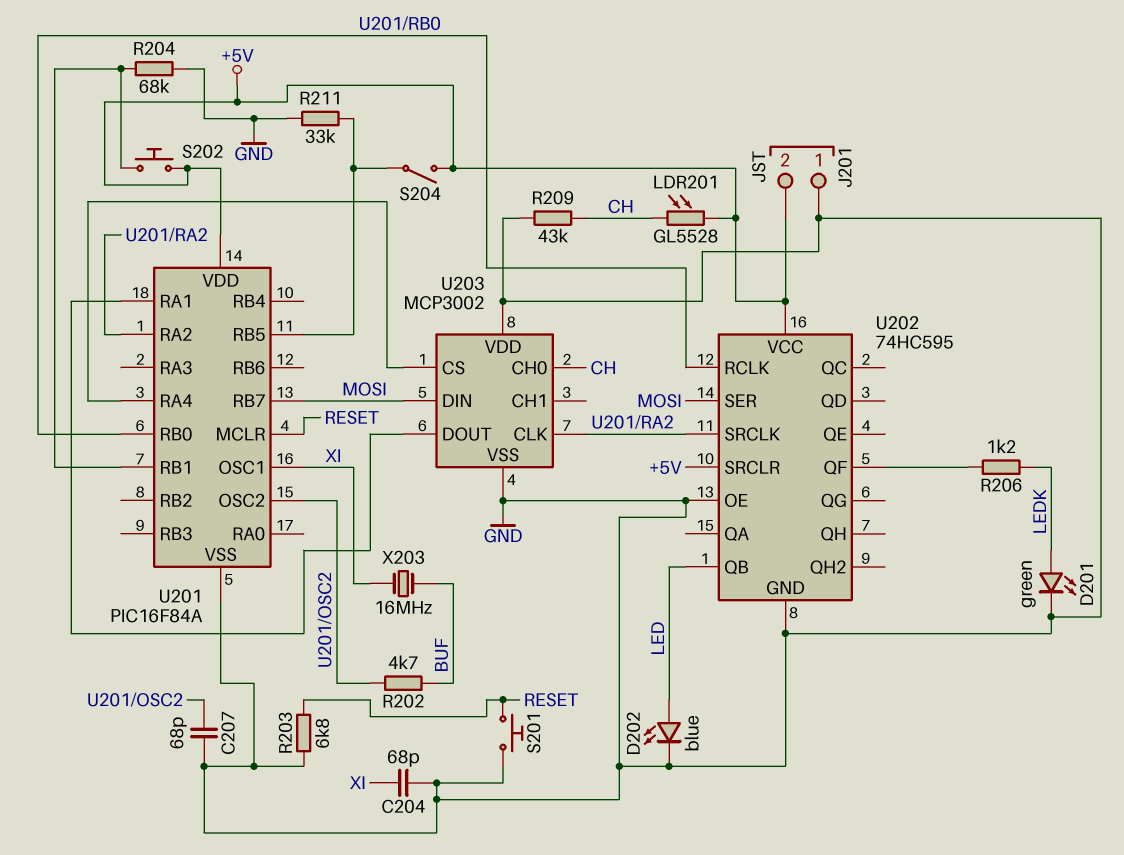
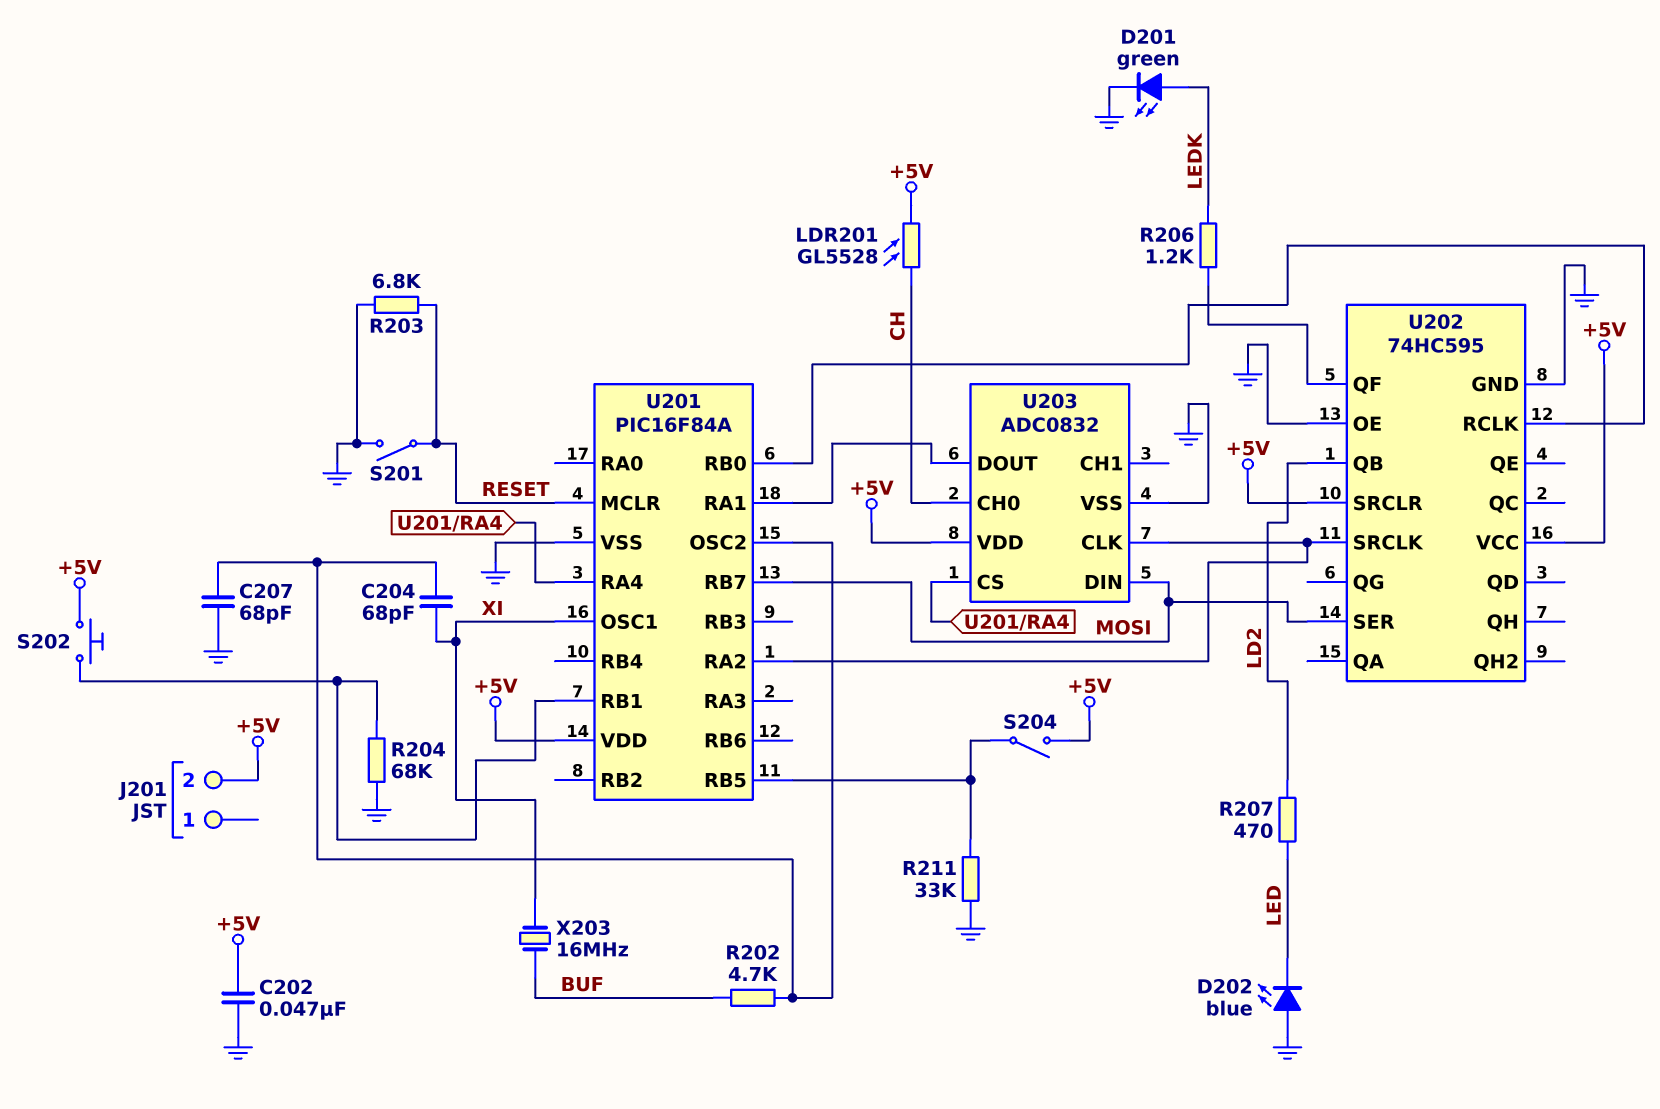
C202: none -> 47nF (+5V, GND)
C204: 68pF (GND, XI) -> 68pF (U201/OSC2, XI)
D202: LED blue (A LED, K GND) -> LED blue (A GND, K LED)
J201 pin 1: GND -> none
R207: none -> 470 (LD2, LED)
R209: 43k (CH, GND) -> none
S201: button (GND, RESET) -> switch (GND, RESET)
U202 pin QB: LED -> LD2
U203: MCP3002 -> ADC0832
U203 pin VDD: GND -> +5V

